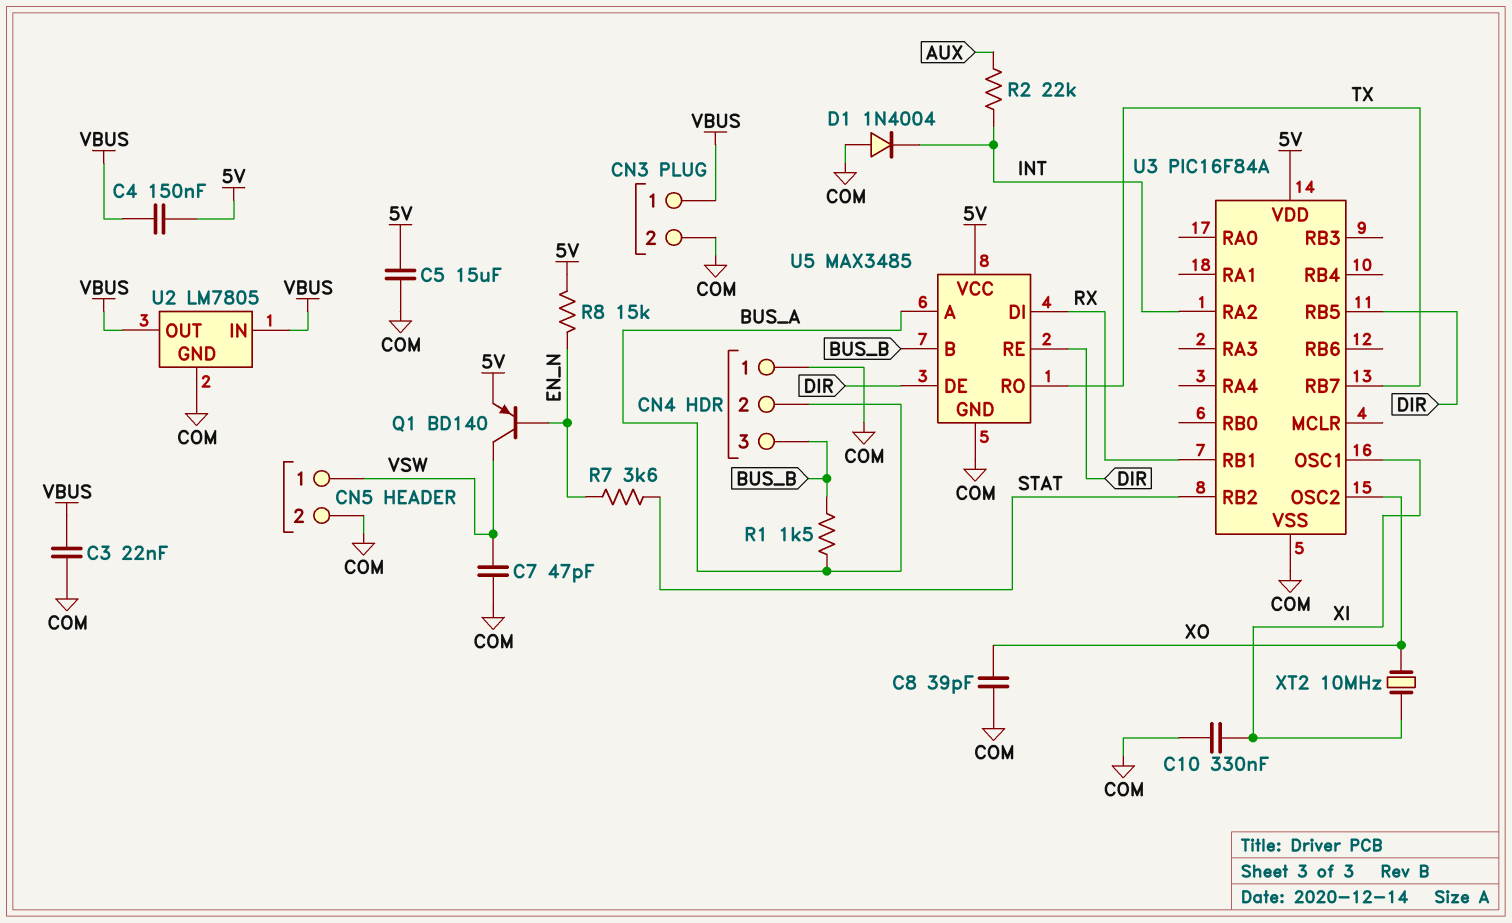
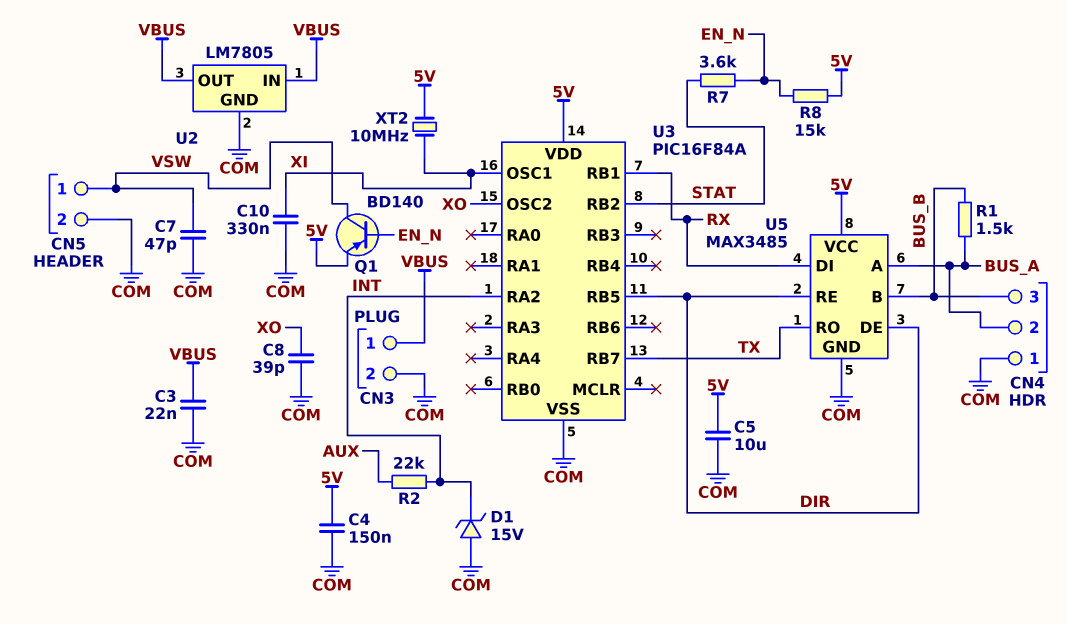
C4: 150nF (5V, VBUS) -> 150nF (5V, COM)
C5: 15uF (5V, COM) -> 10uF (5V, COM)
D1: diode 1N4004 (A COM, K INT) -> zener 15V (A COM, K INT)
XT2: 10MHz (XI, XO) -> 10MHz (5V, XI)

